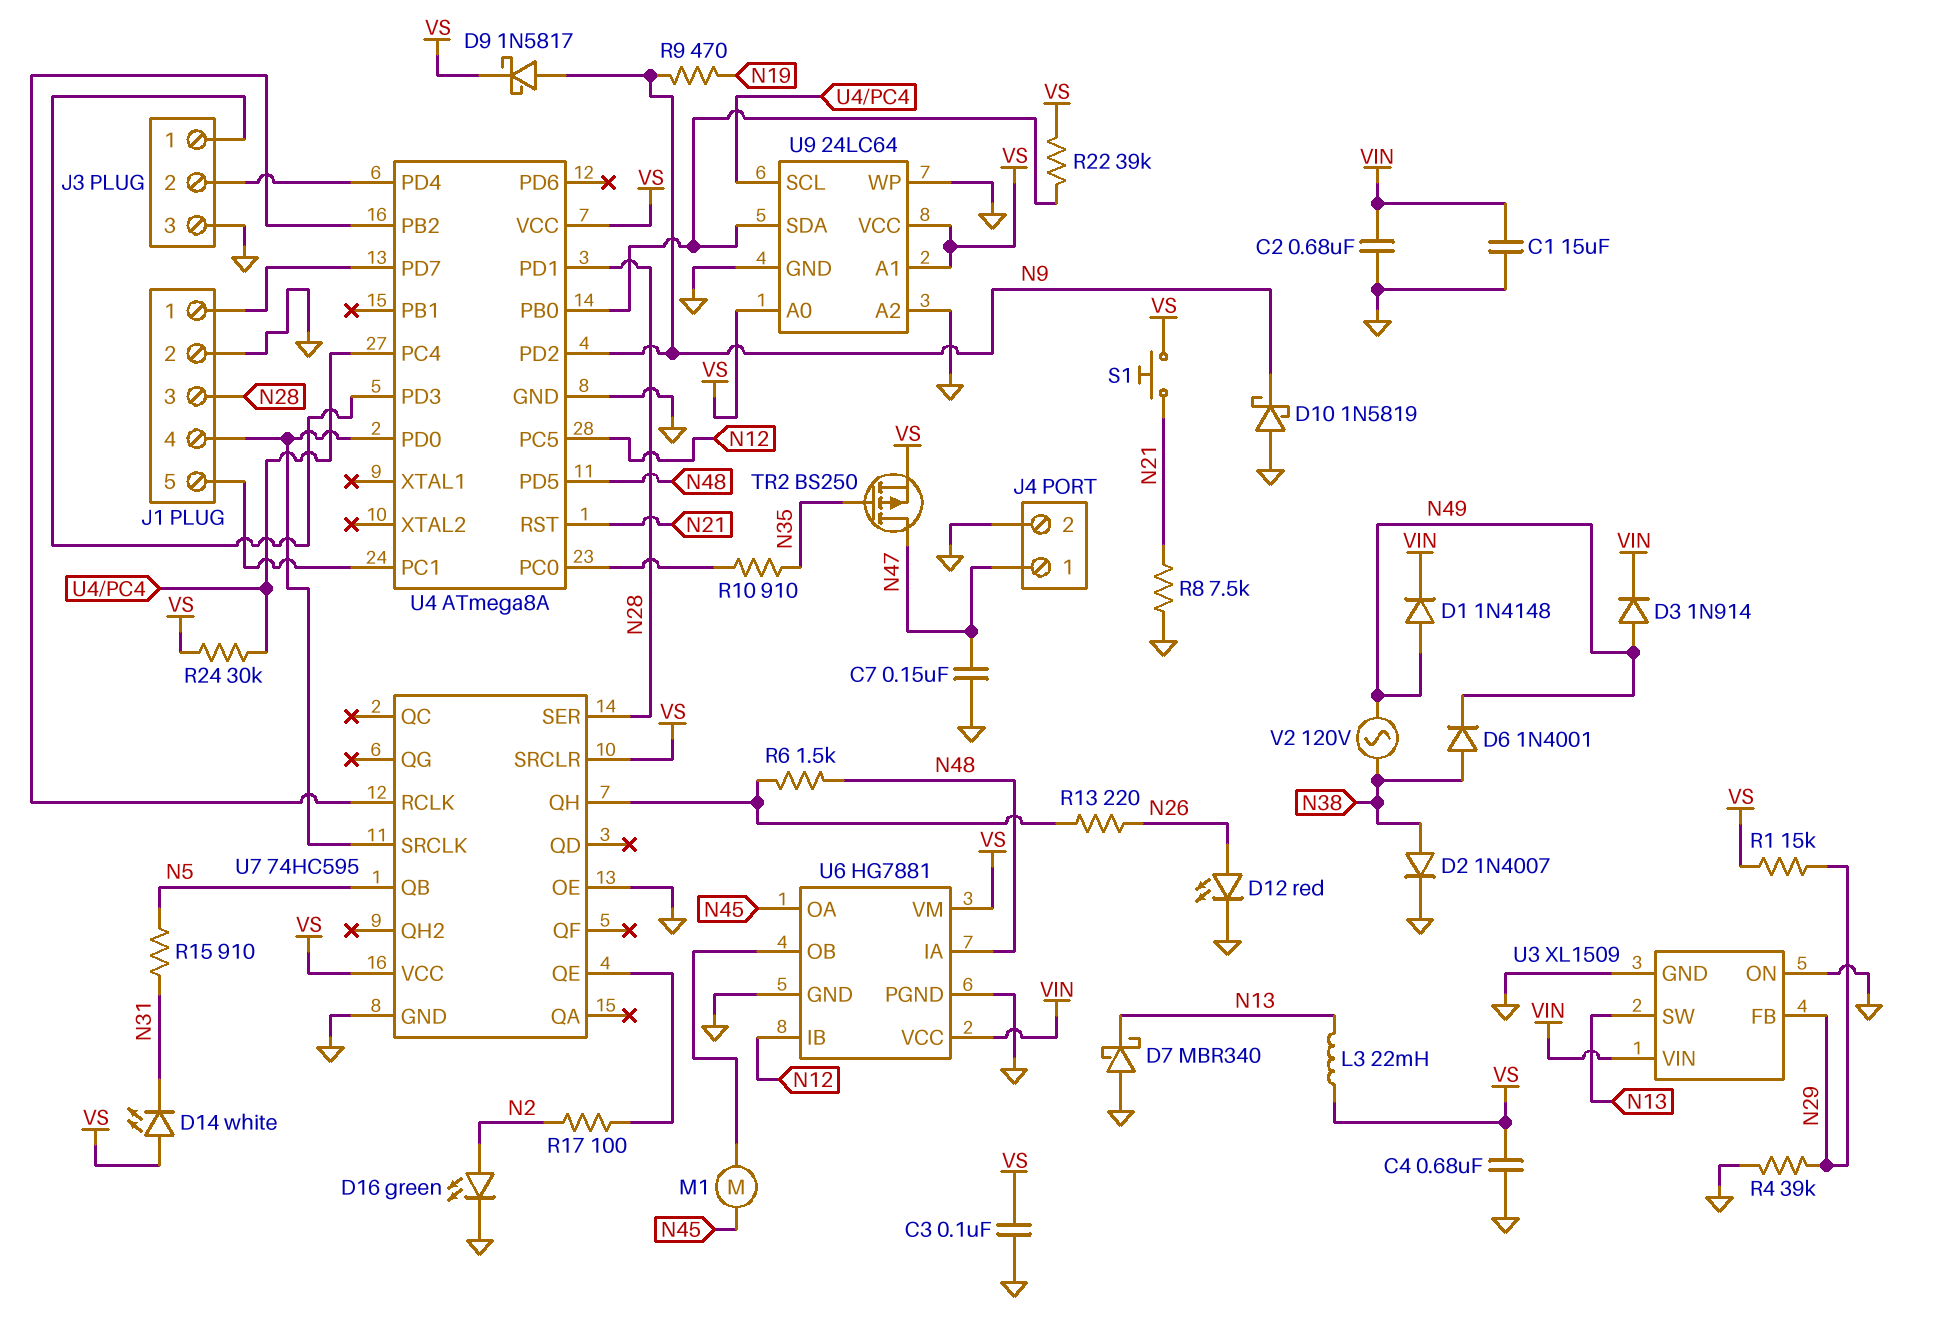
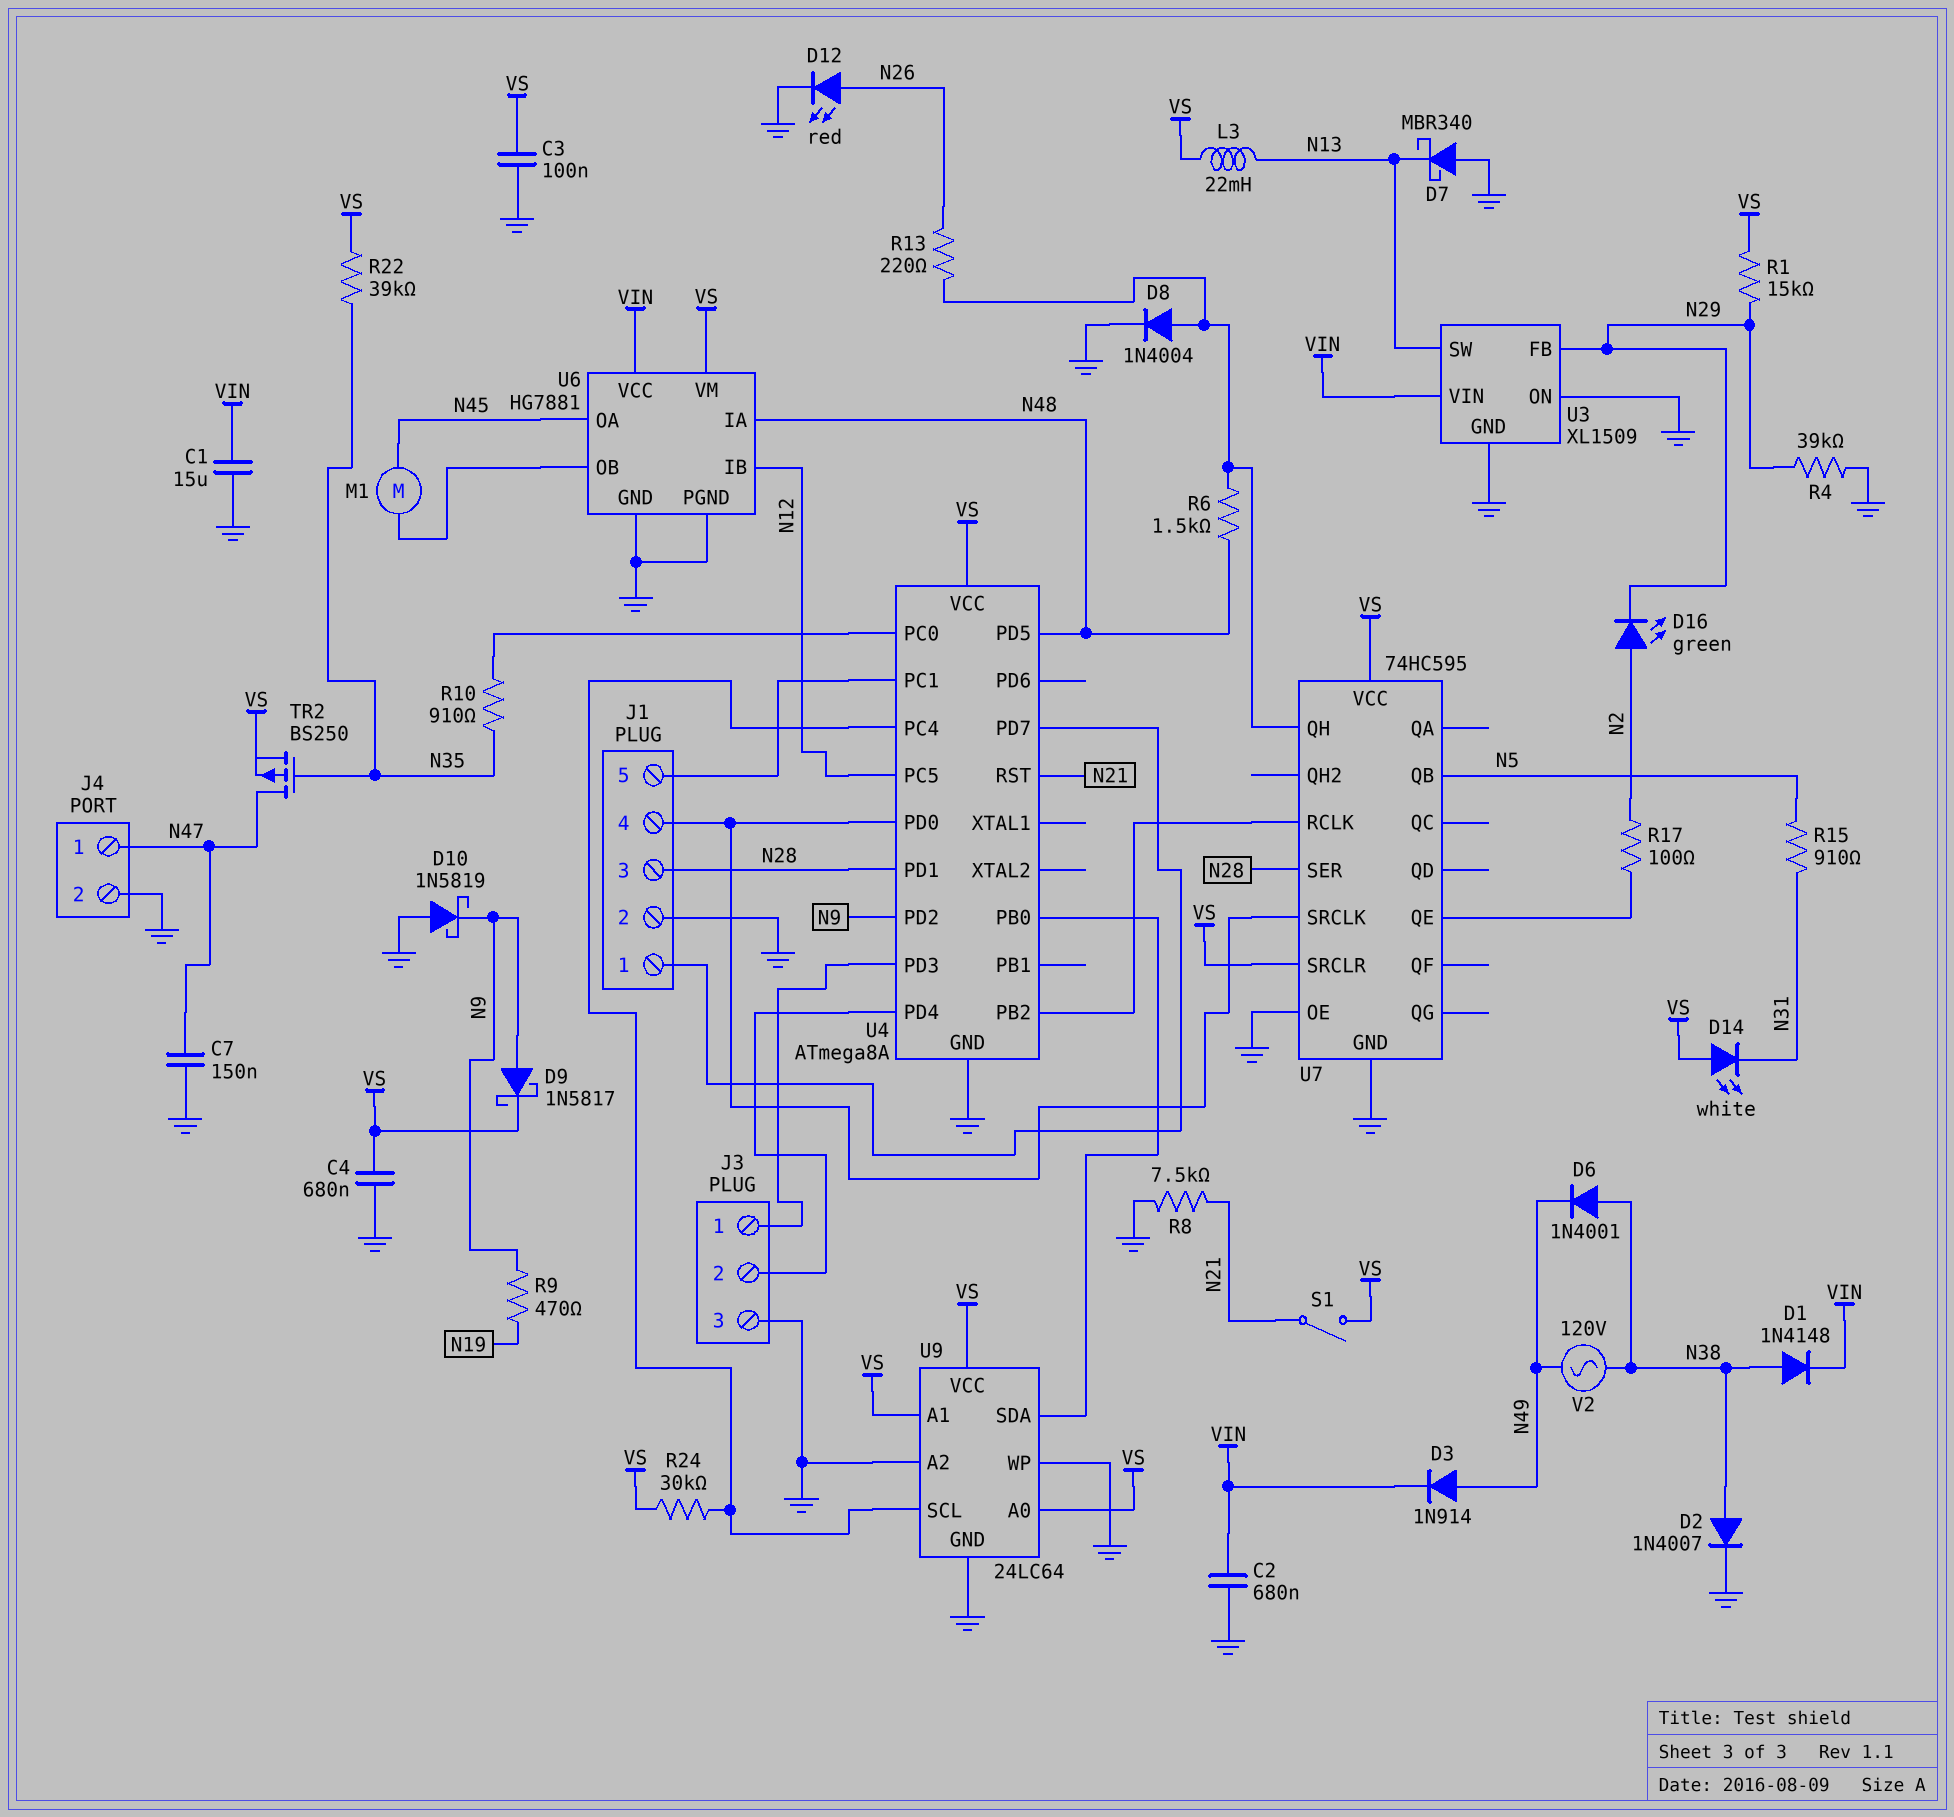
D1: diode 1N4148 (A N49, K VIN) -> diode 1N4148 (A N38, K VIN)
D8: none -> diode 1N4004 (A U7/QH, K GND)
D16: LED green (A N2, K GND) -> LED green (A N2, K N29)
R22: 39k (U4/PB0, VS) -> 39k (N35, VS)
S1: button (N21, VS) -> switch (N21, VS)

